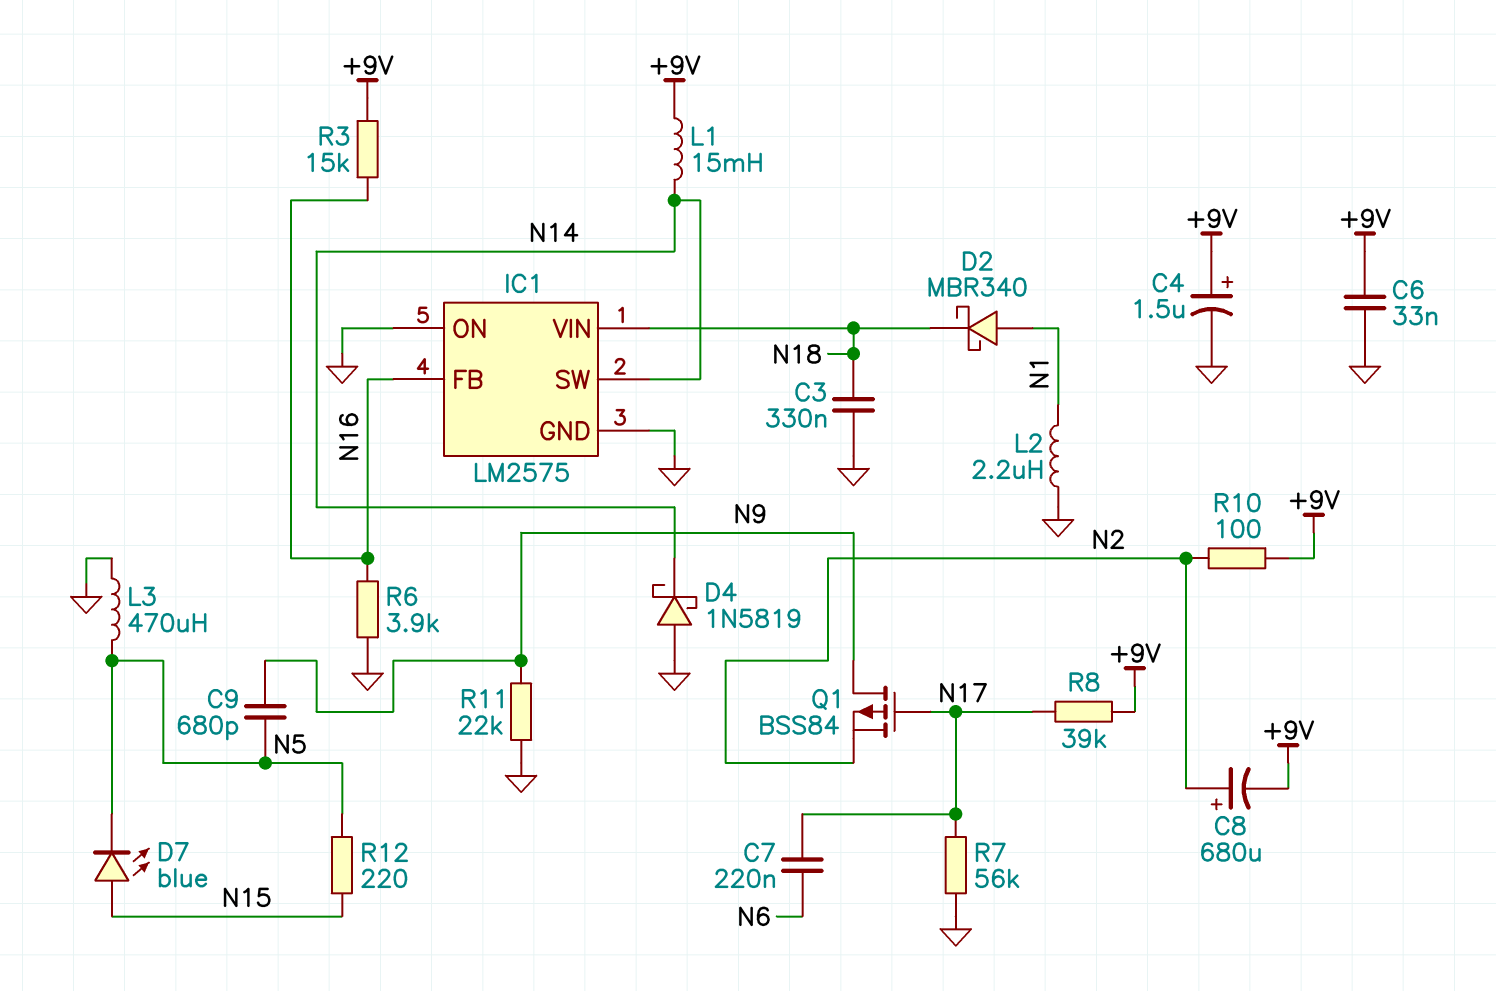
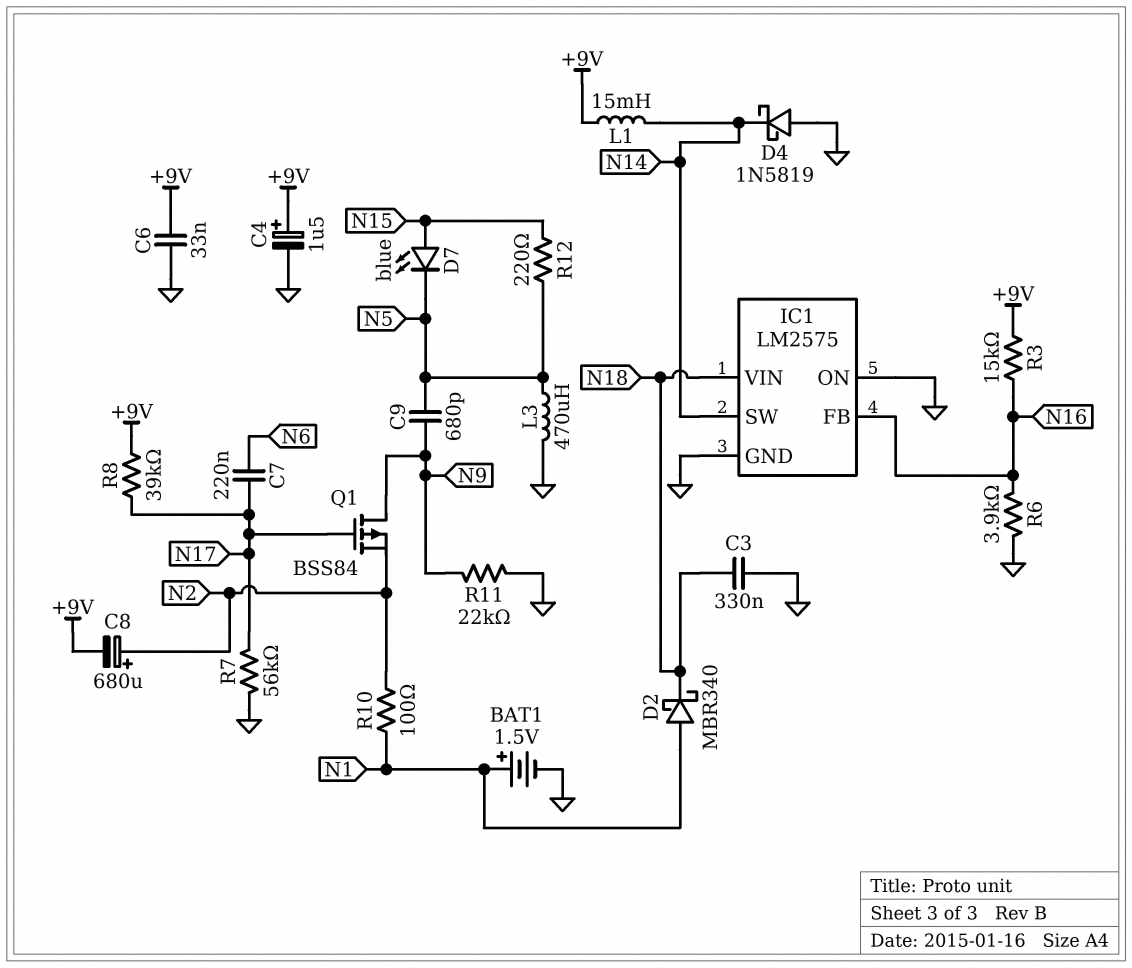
BAT1: none -> 1.5V (plus N1, minus GND)
L2: 2.2uH (GND, N1) -> none
R10: 100 (+9V, N2) -> 100 (N1, N2)

